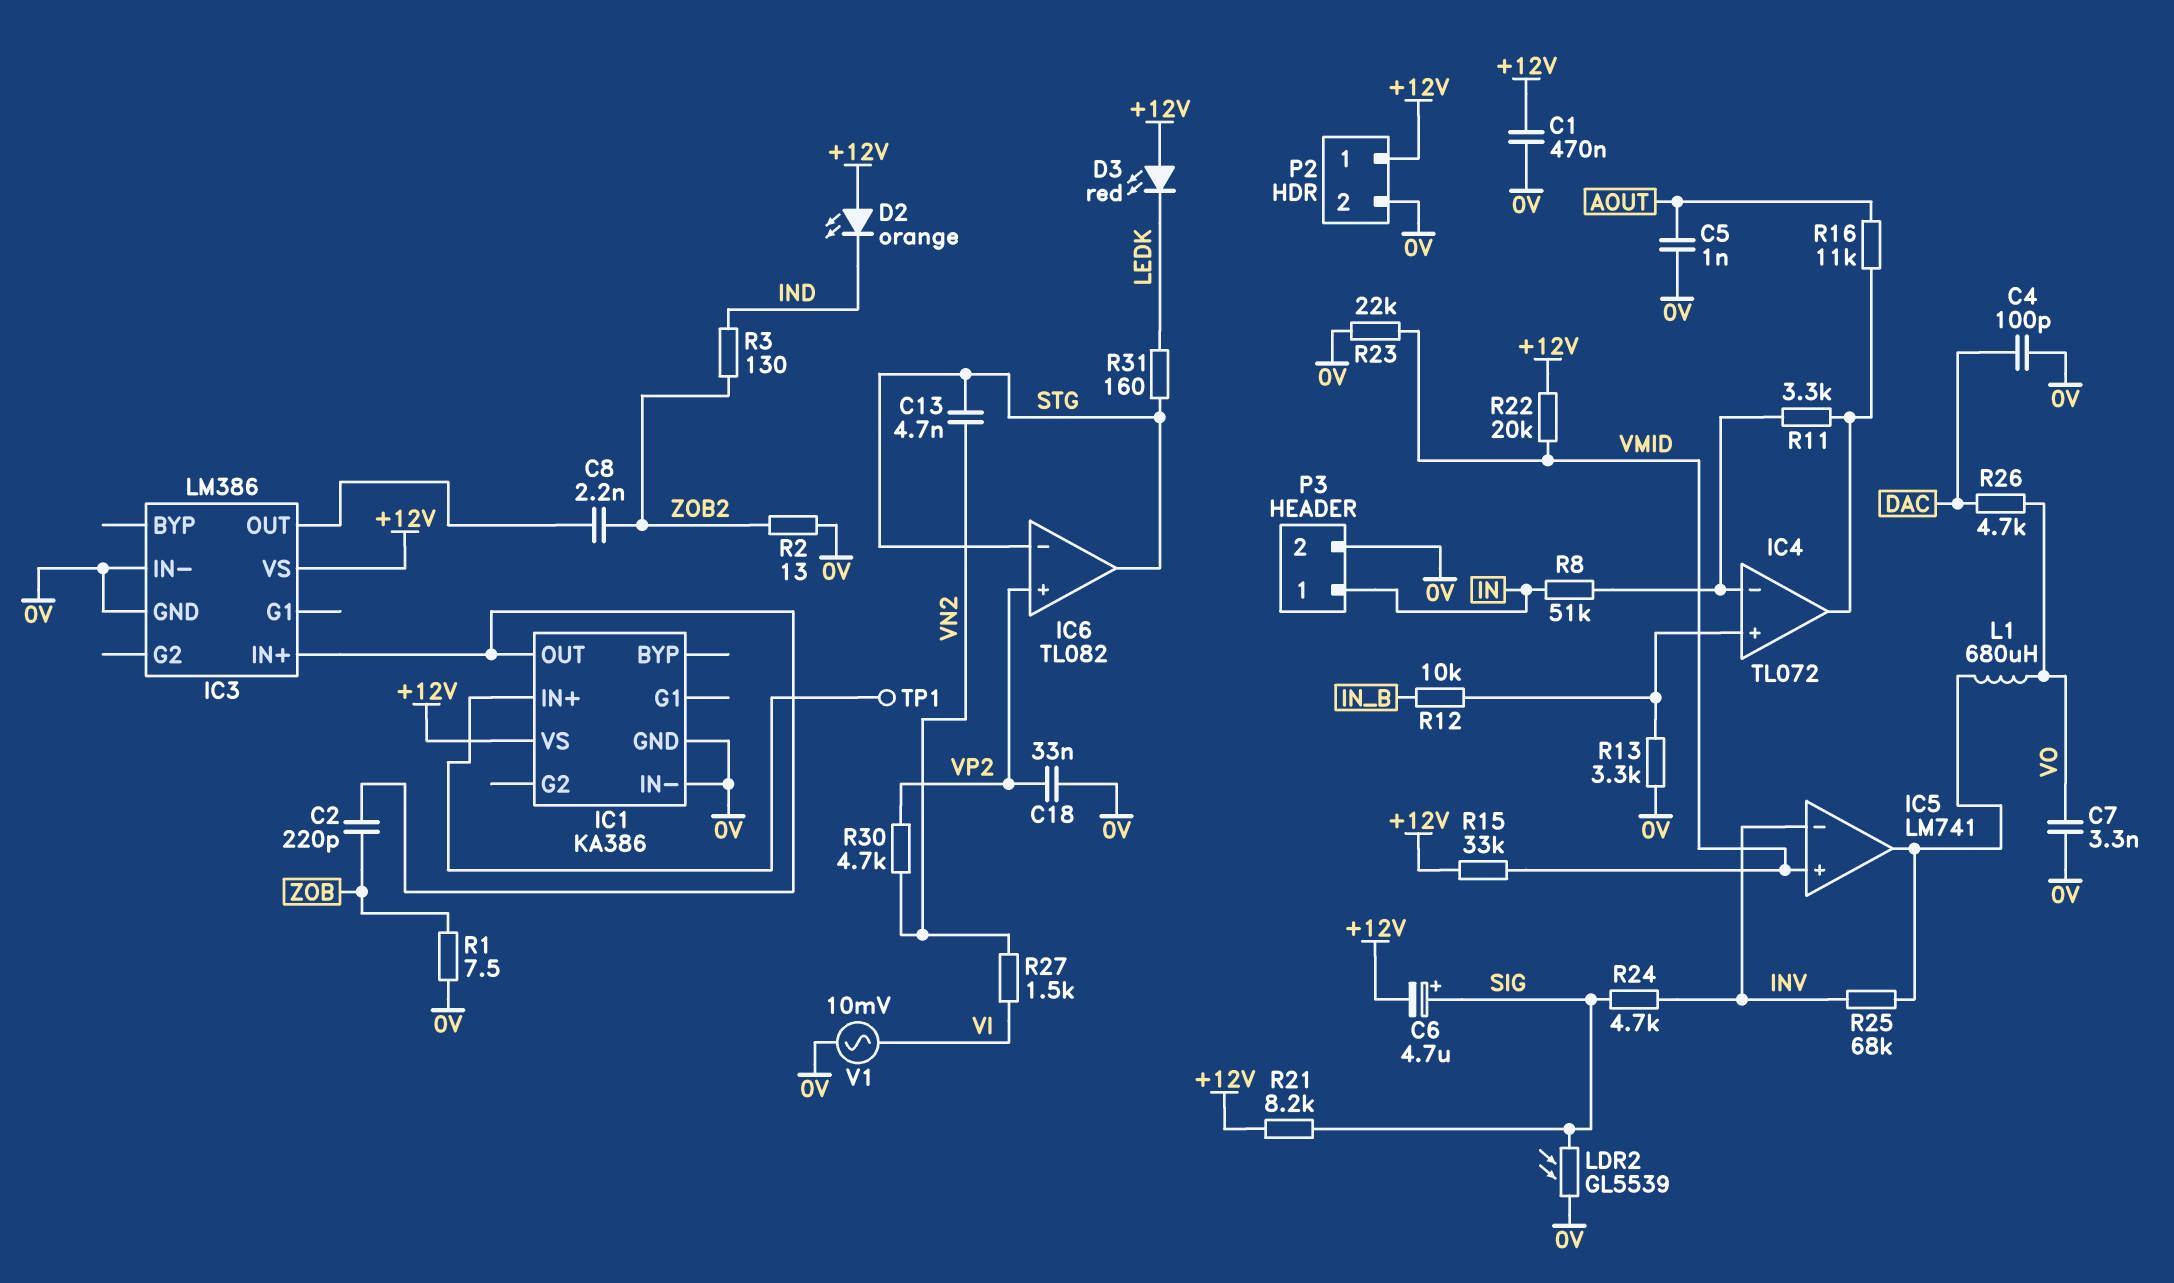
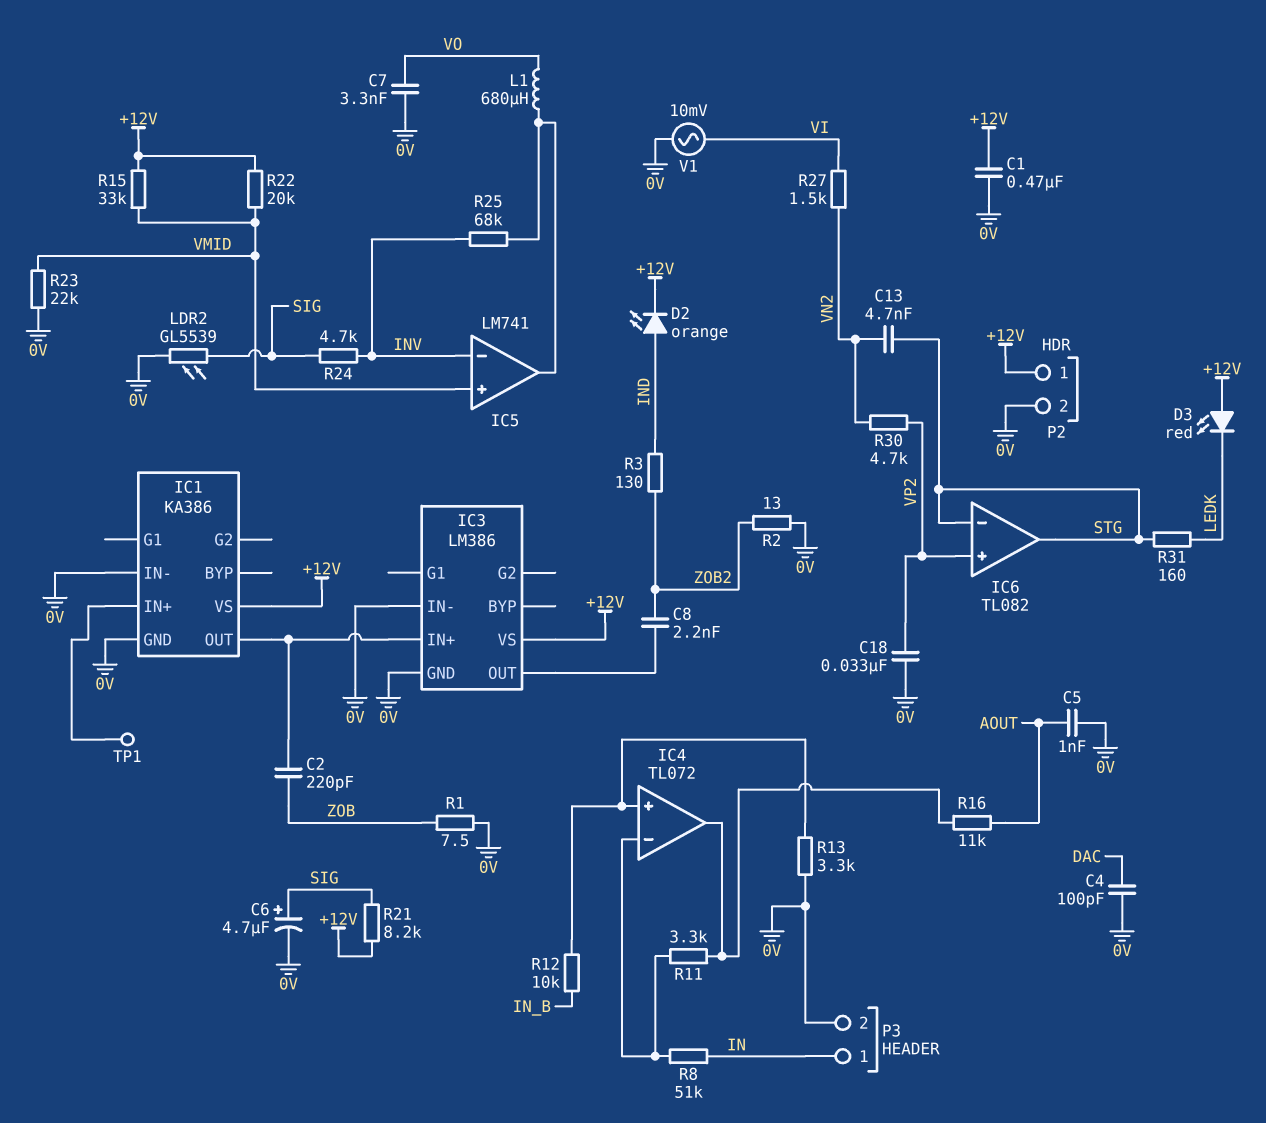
C6: 4.7uF (plus SIG, minus +12V) -> 4.7uF (plus SIG, minus 0V)
D2: LED orange (A +12V, K IND) -> LED orange (A IND, K +12V)
R26: 4.7k (DAC, VO) -> none

